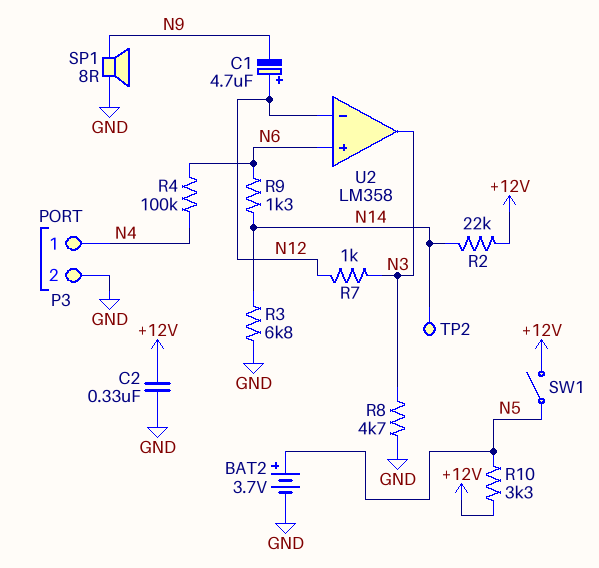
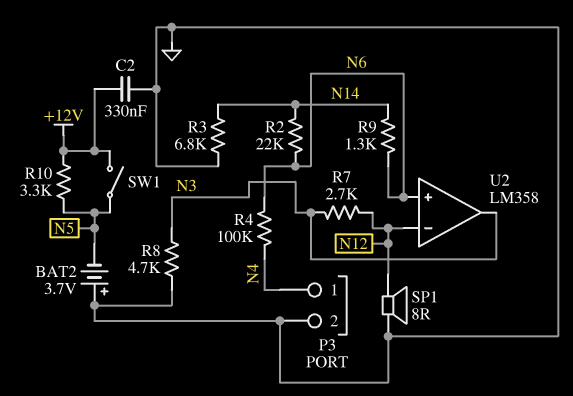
BAT2: 3.7V (plus N5, minus GND) -> 3.7V (plus GND, minus N5)
C1: 4.7uF (plus N12, minus N9) -> none
R2: 22k (+12V, N14) -> 22k (N6, N14)
R7: 1k (N3, N12) -> 2.7k (N3, N12)
SP1: speaker 8R (GND, N9) -> speaker 8R (GND, N12)
TP2: test point (N14) -> none

